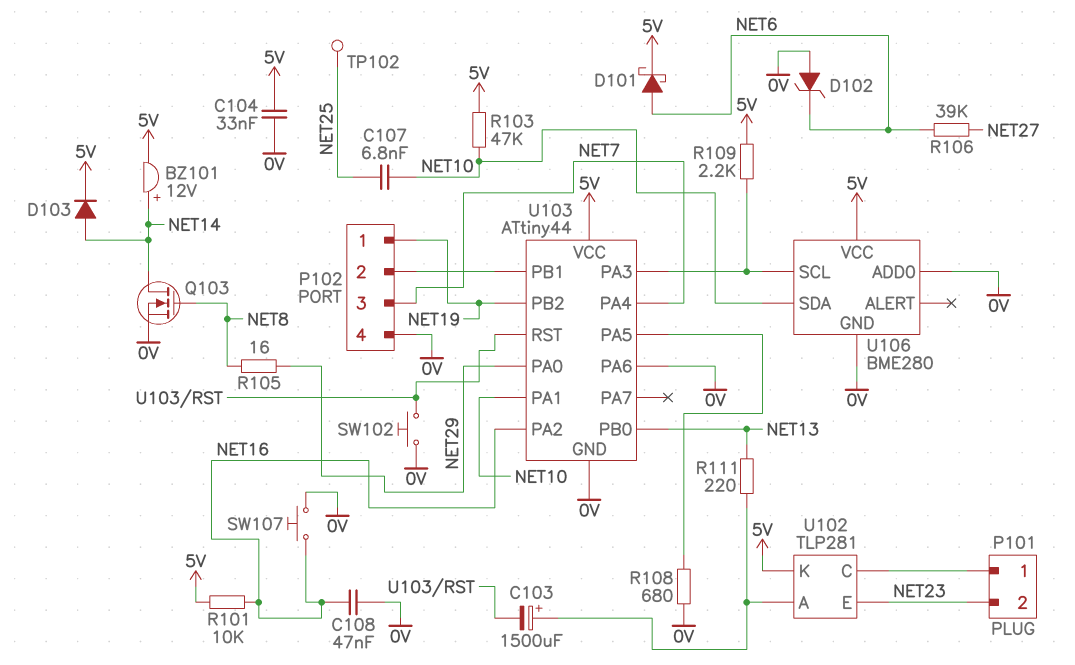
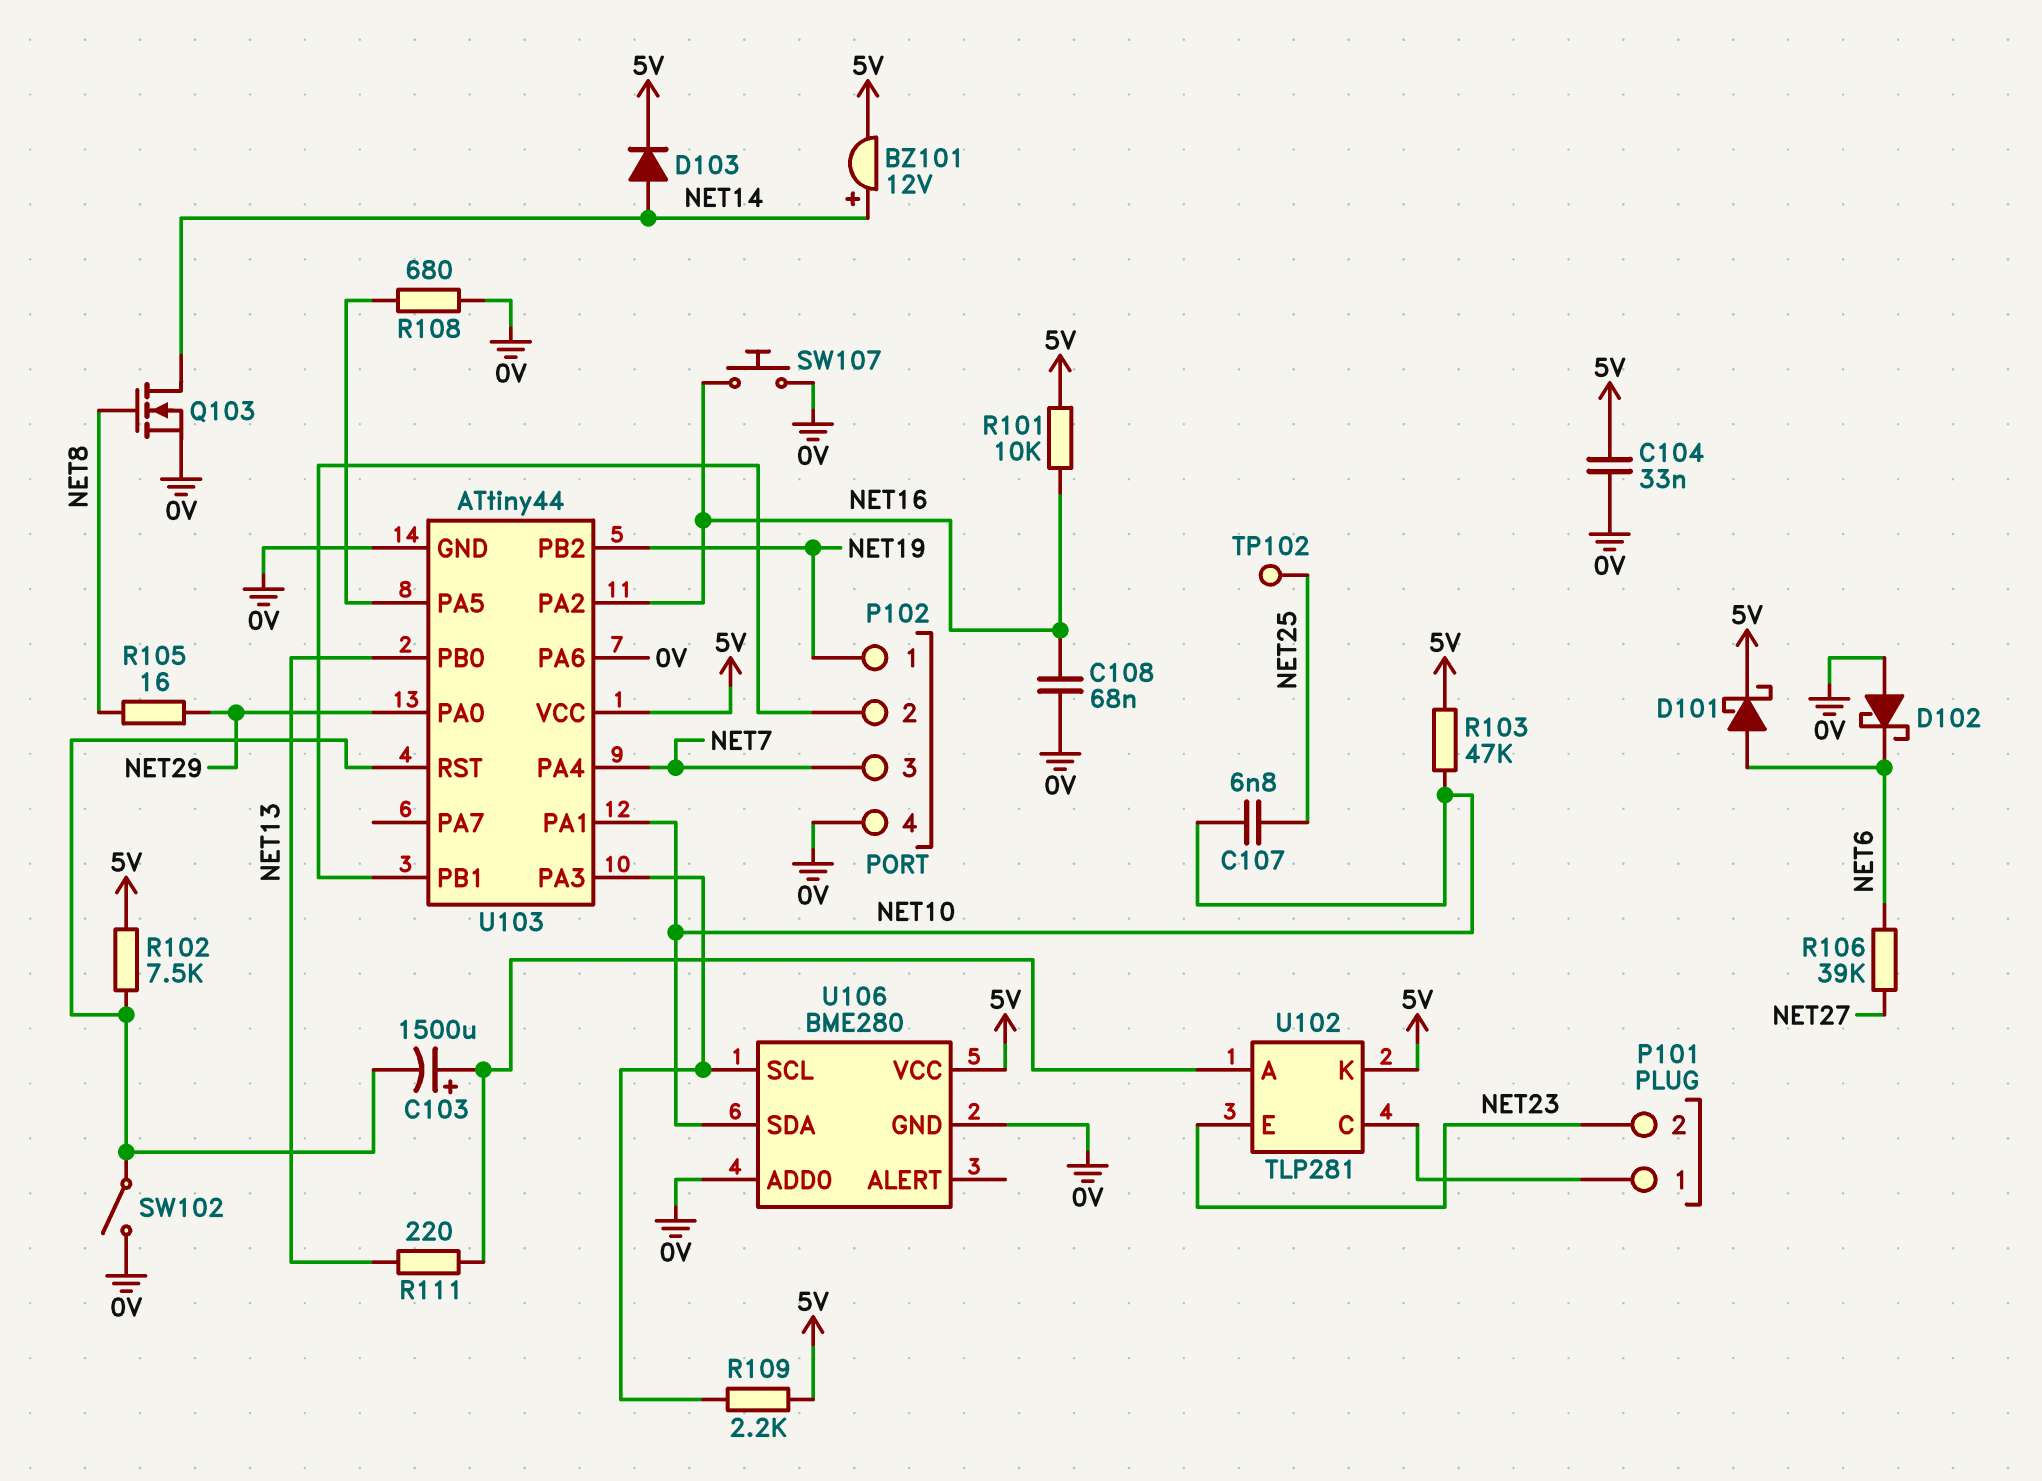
C108: 47nF (0V, NET16) -> 68nF (0V, NET16)
D102: zener (A 0V, K NET6) -> schottky (A 0V, K NET6)
R102: none -> 7.5k (5V, U103/RST)
SW102: button (0V, U103/RST) -> switch (0V, U103/RST)

